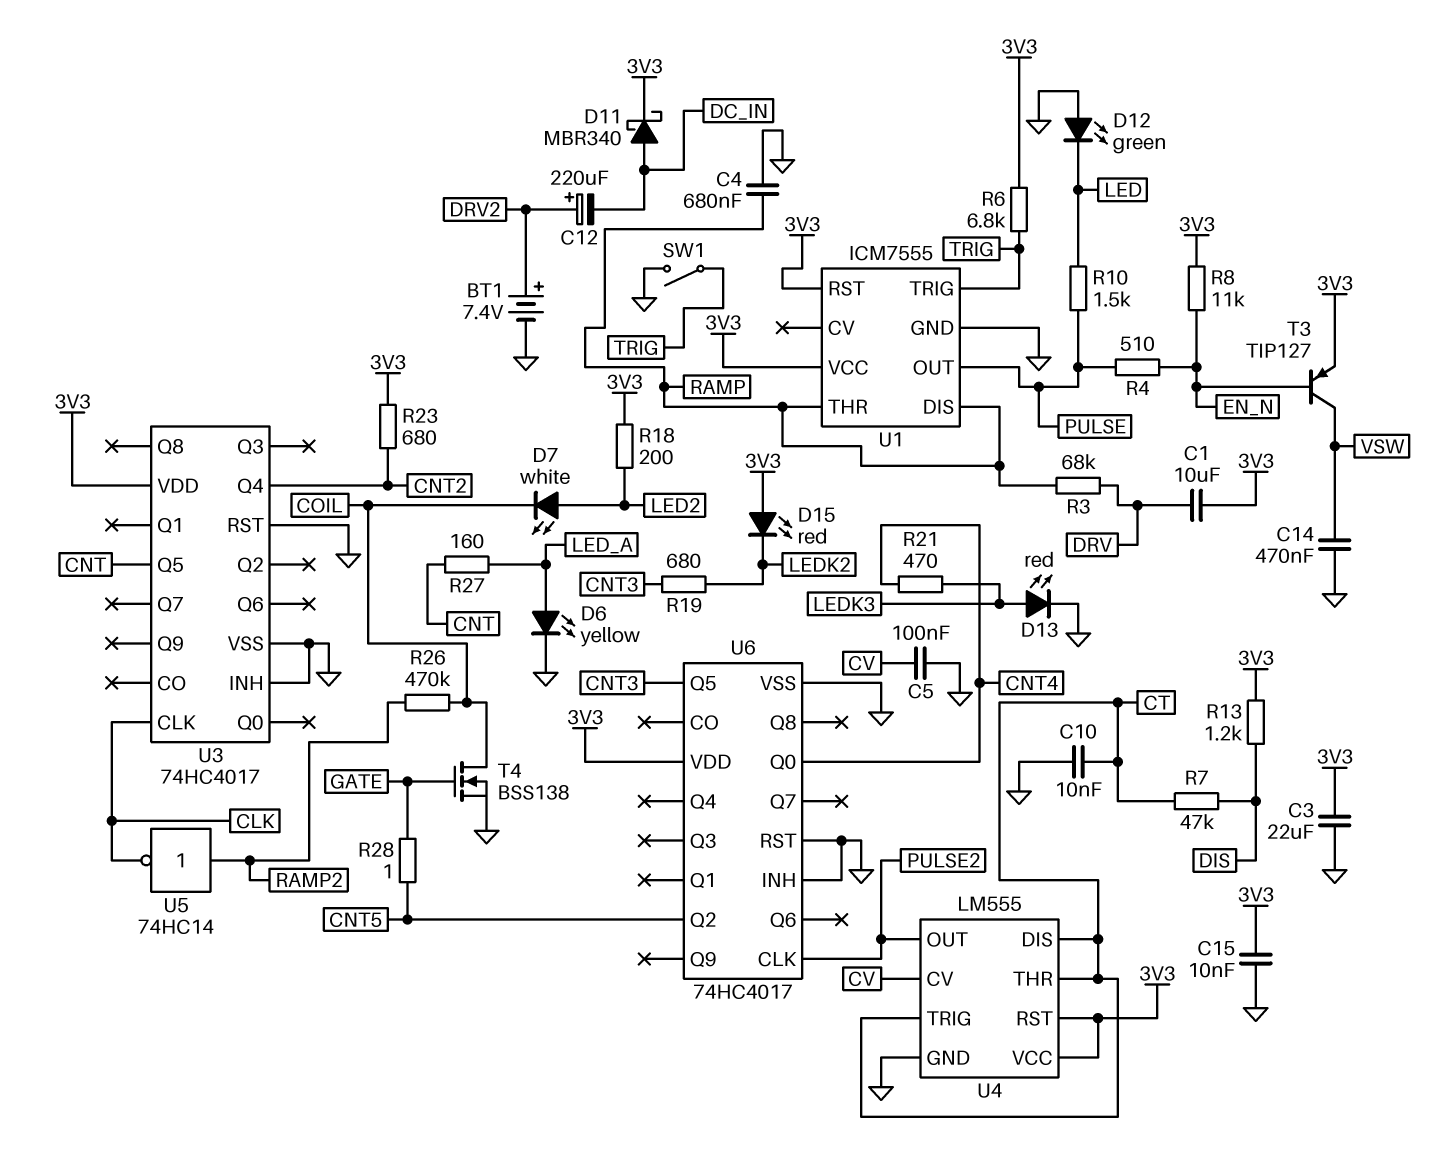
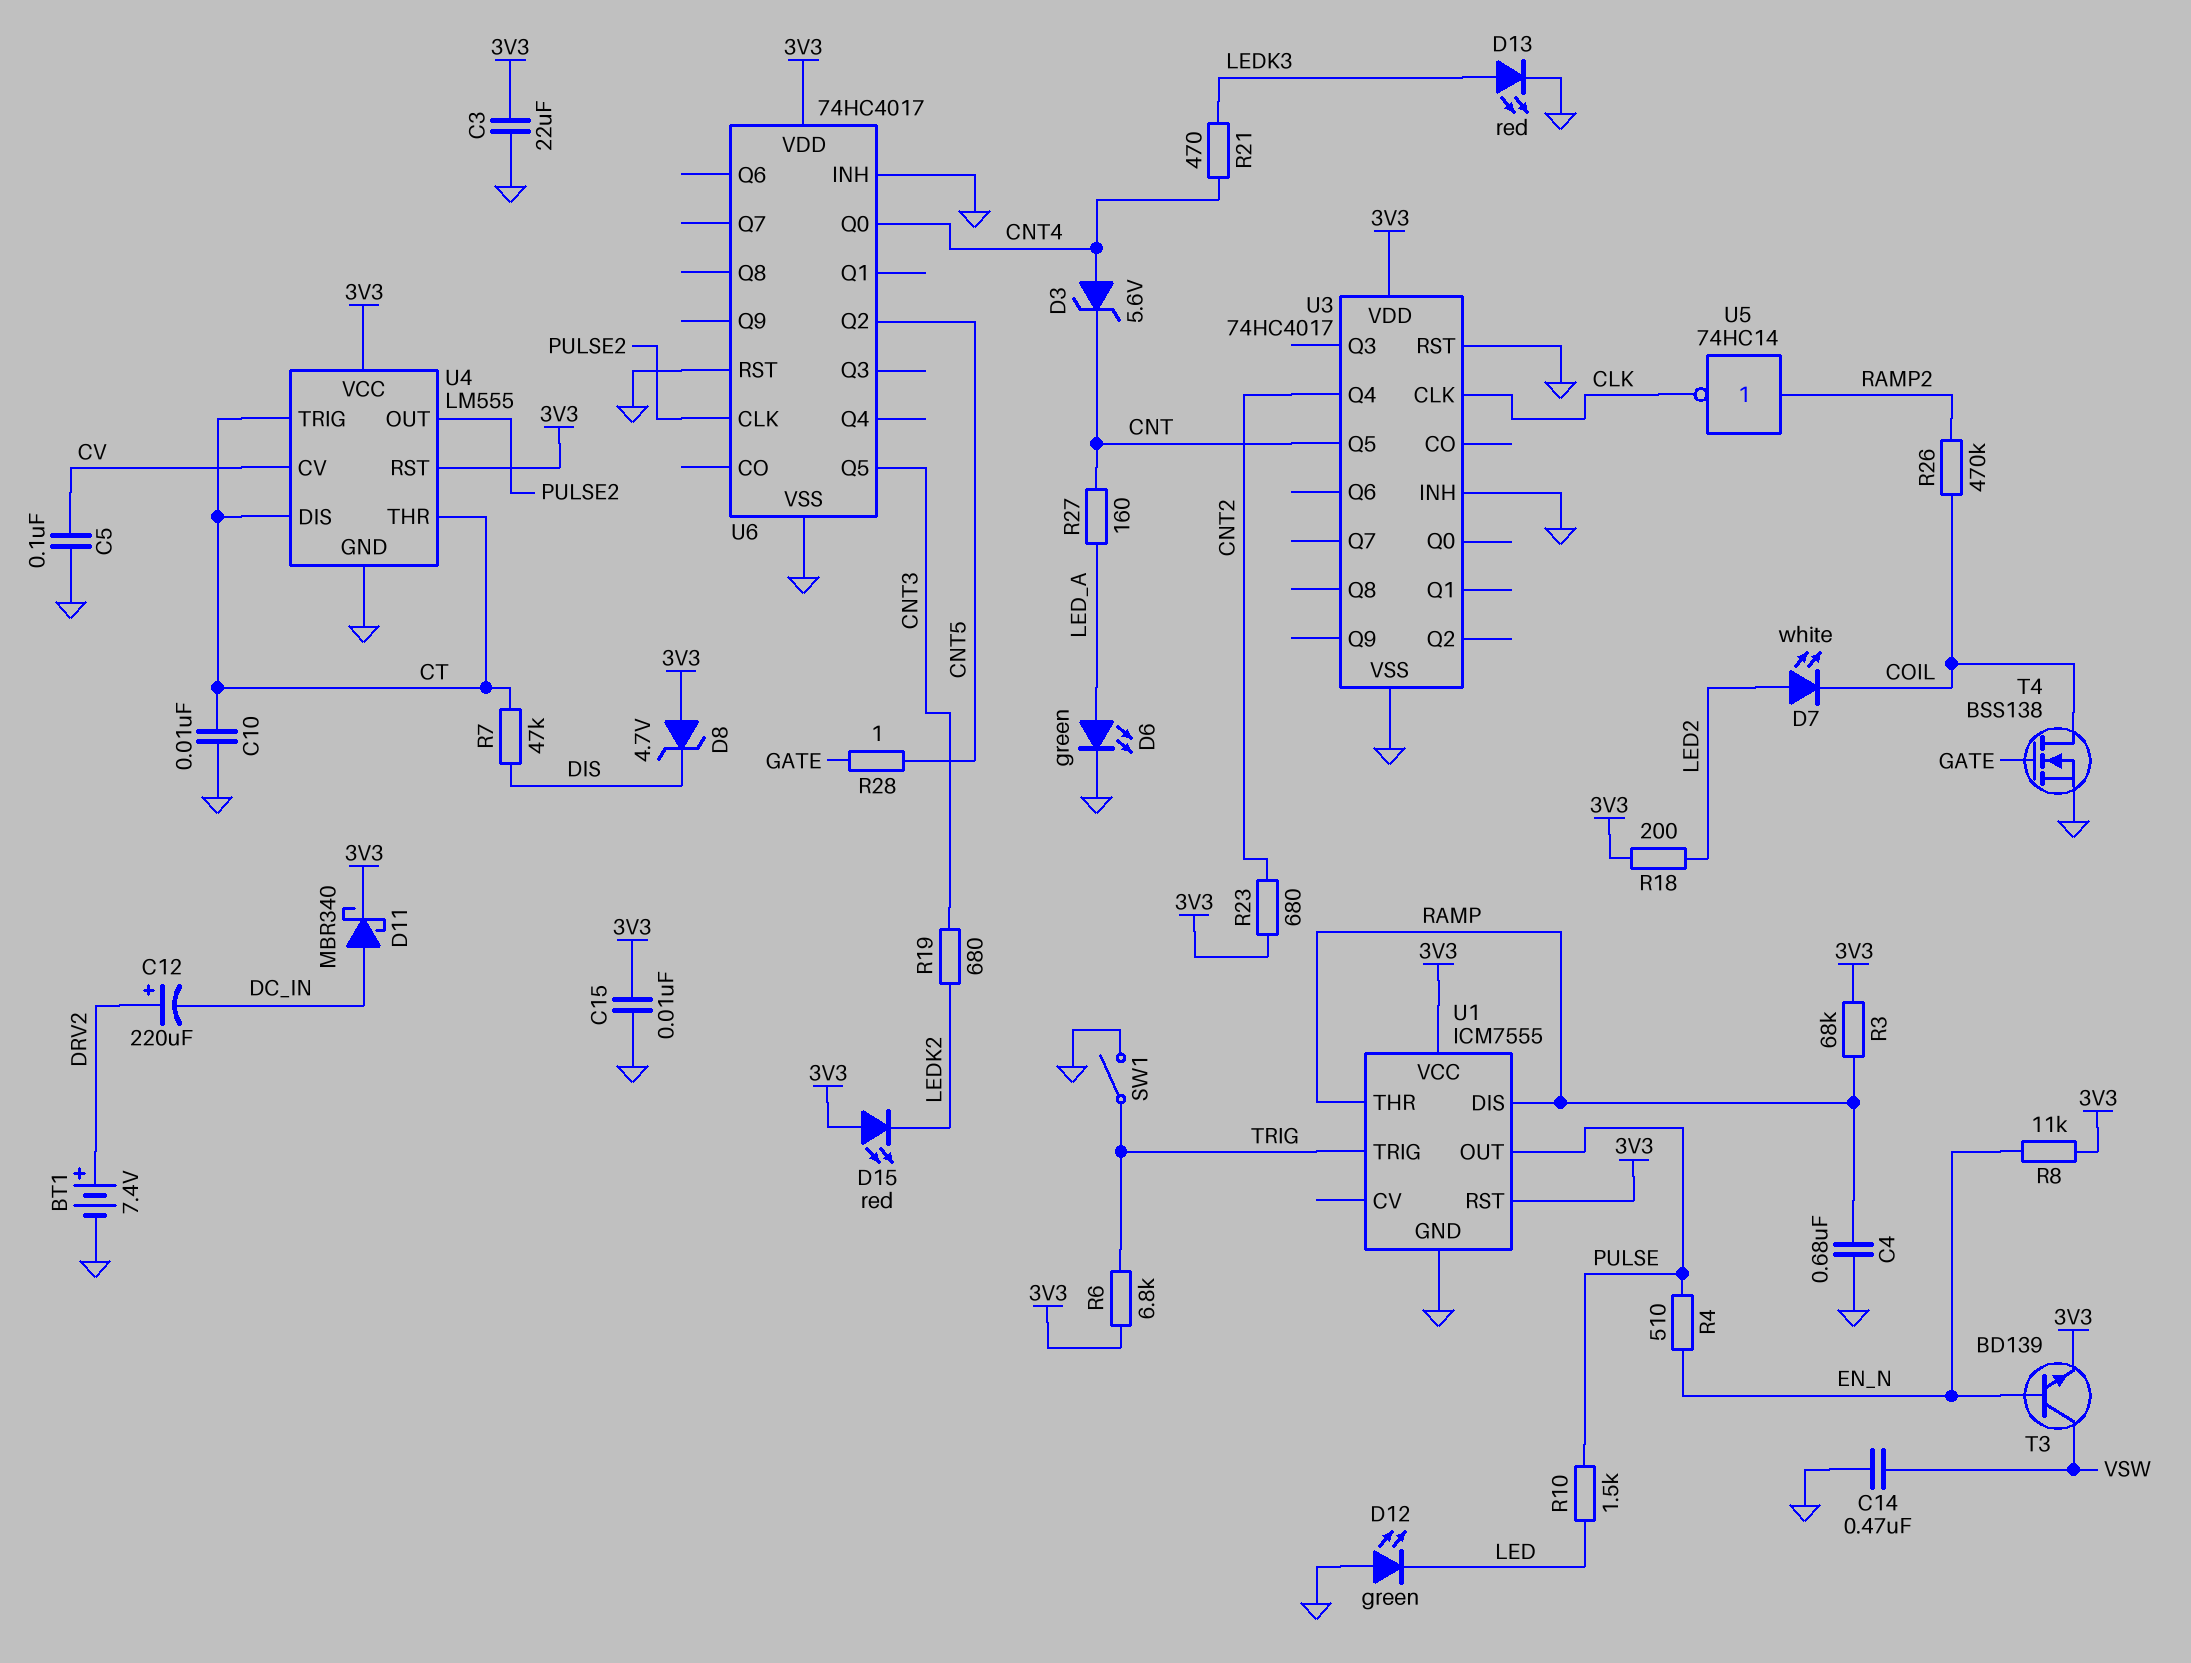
C1: 10uF (3V3, DRV) -> none
D3: none -> zener 5.6V (A CNT4, K CNT)
D6: LED yellow (A LED_A, K GND) -> LED green (A LED_A, K GND)
D8: none -> zener 4.7V (A 3V3, K DIS)
R3: 68k (DRV, RAMP) -> 68k (3V3, RAMP)
R13: 1.2k (3V3, DIS) -> none
T3: PNP TIP127 (B EN_N, C VSW, E 3V3) -> NPN BD139 (B EN_N, C VSW, E 3V3)

